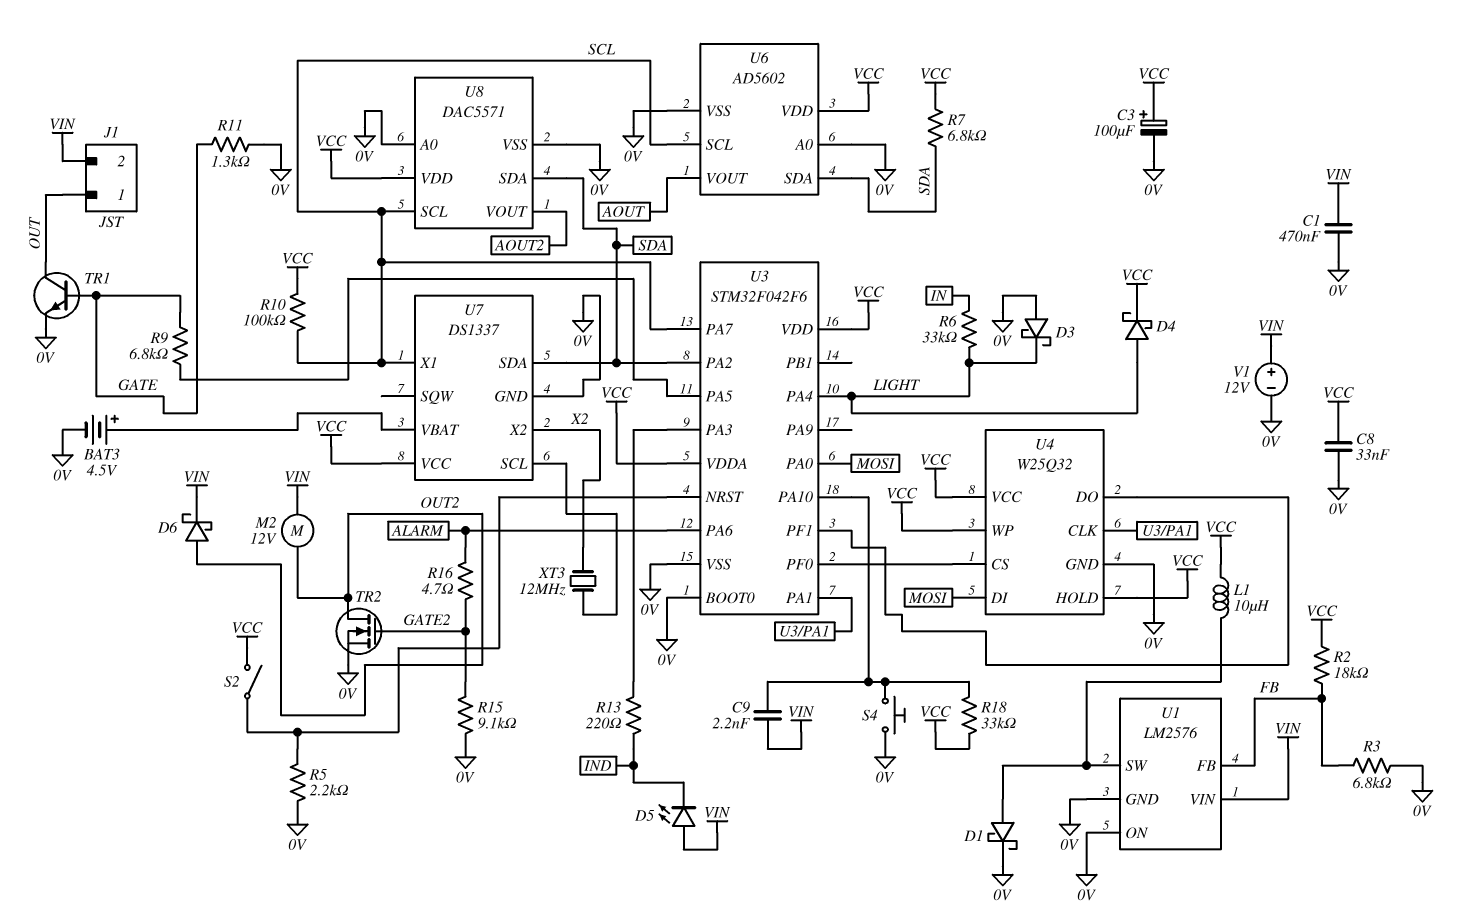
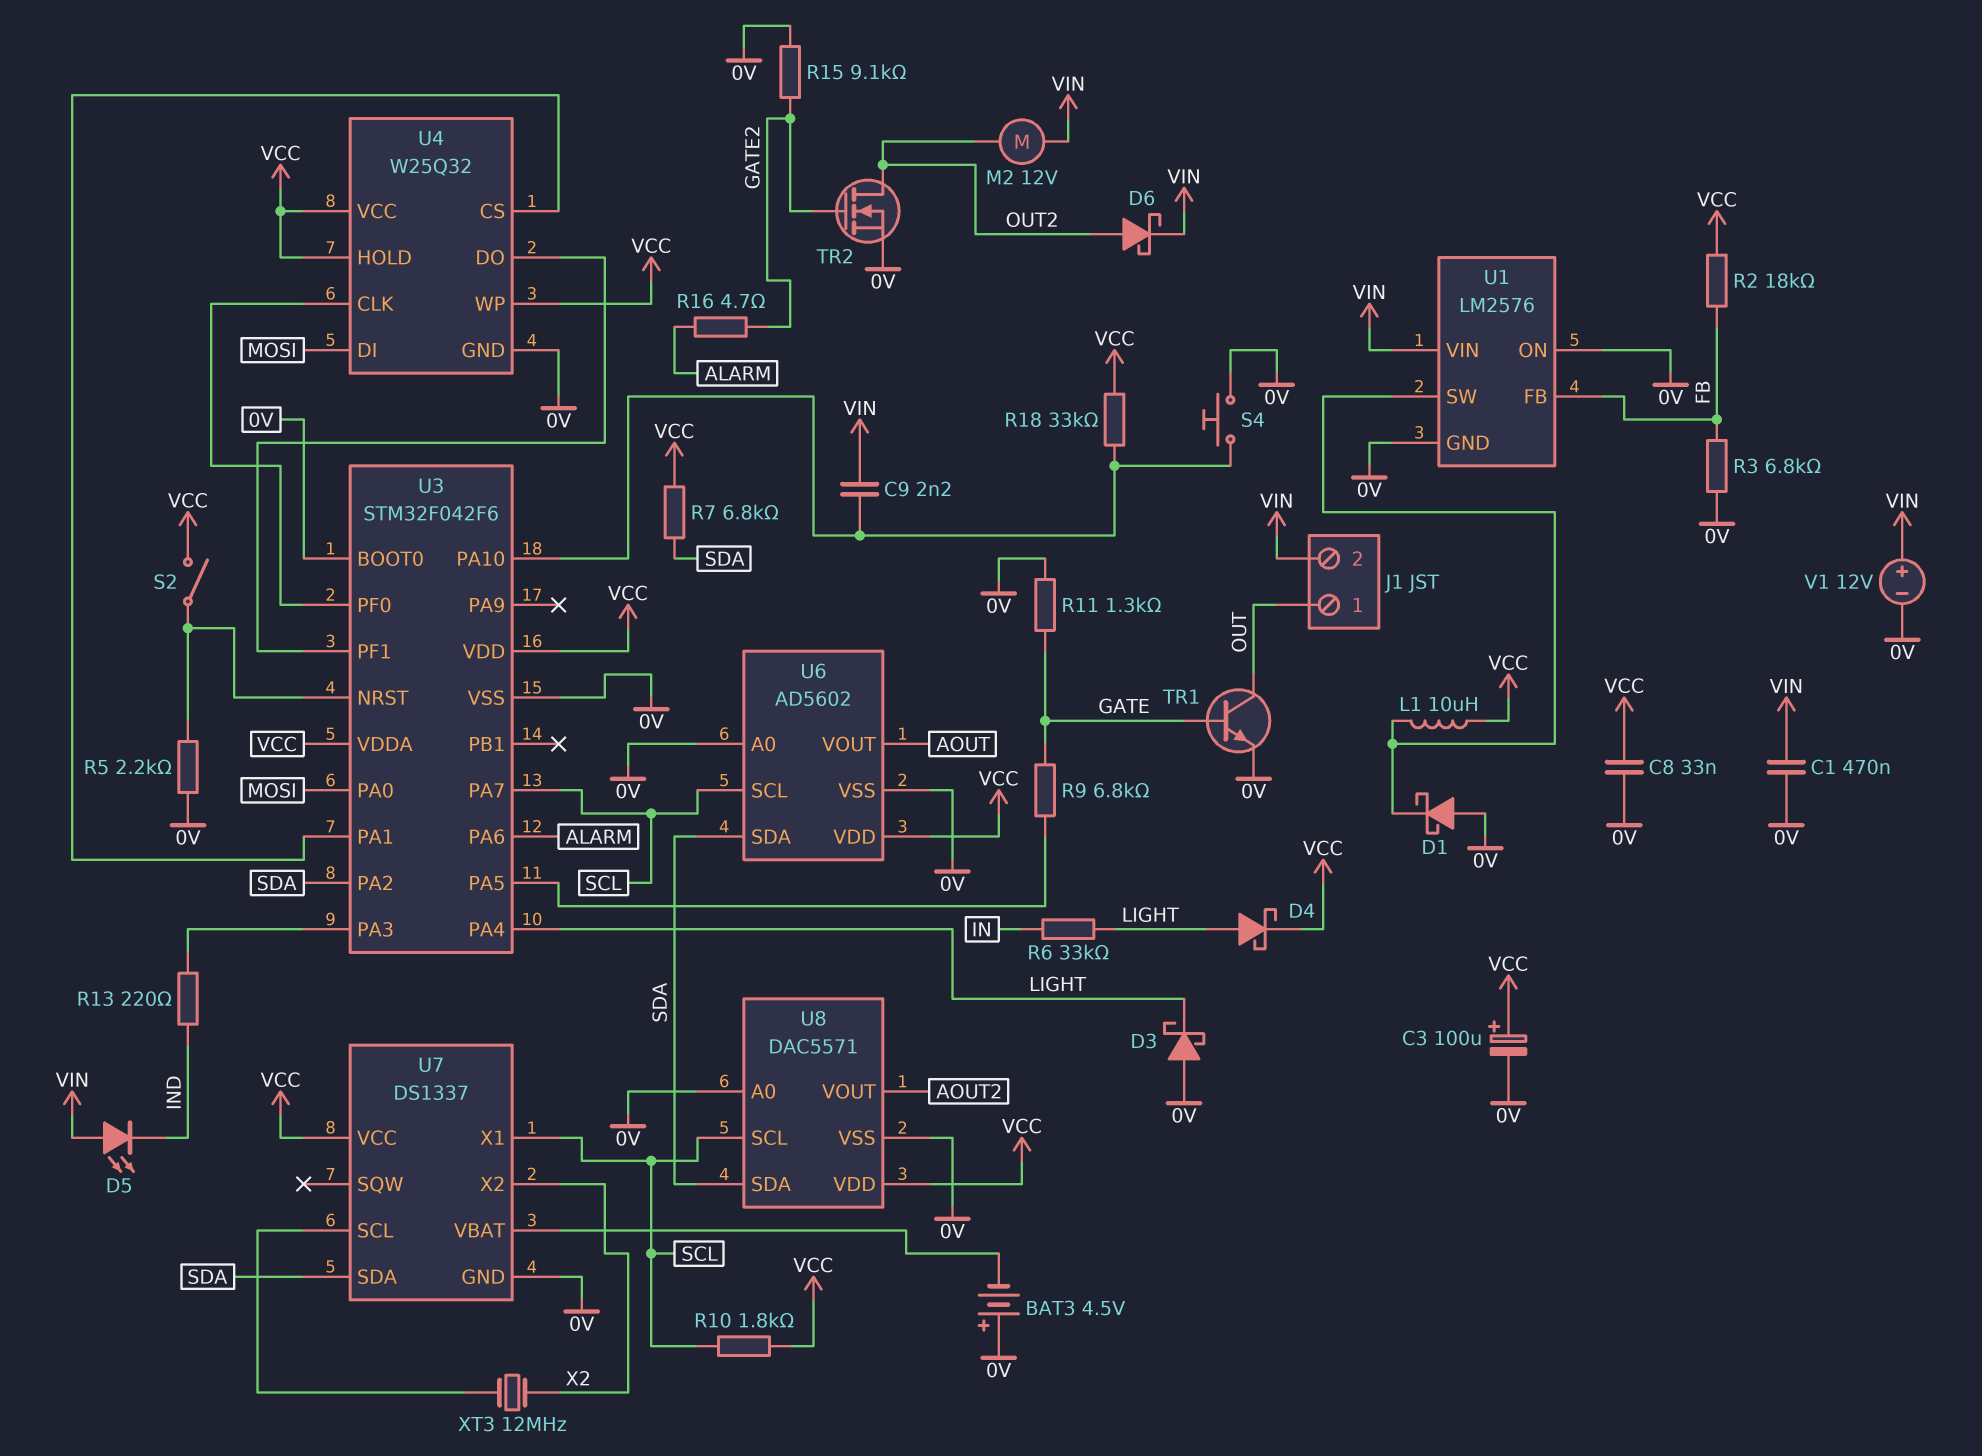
BAT3: 4.5V (plus U7/VBAT, minus 0V) -> 4.5V (plus 0V, minus U7/VBAT)
D1: schottky (A U1/SW, K 0V) -> schottky (A 0V, K U1/SW)
R10: 100k (SCL, VCC) -> 1.8k (SCL, VCC)
U4 pin CLK: U3/PA1 -> U3/PF0
U4 pin CS: U3/PF0 -> U3/PA1

